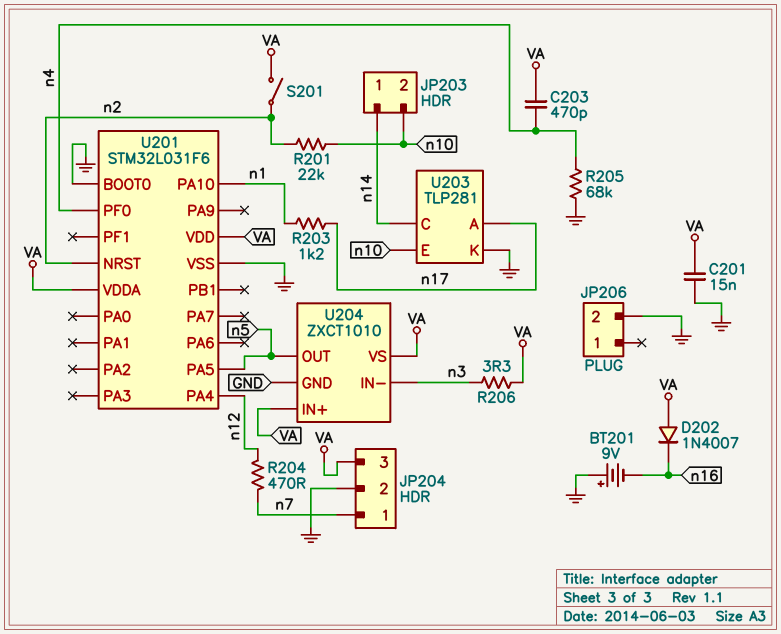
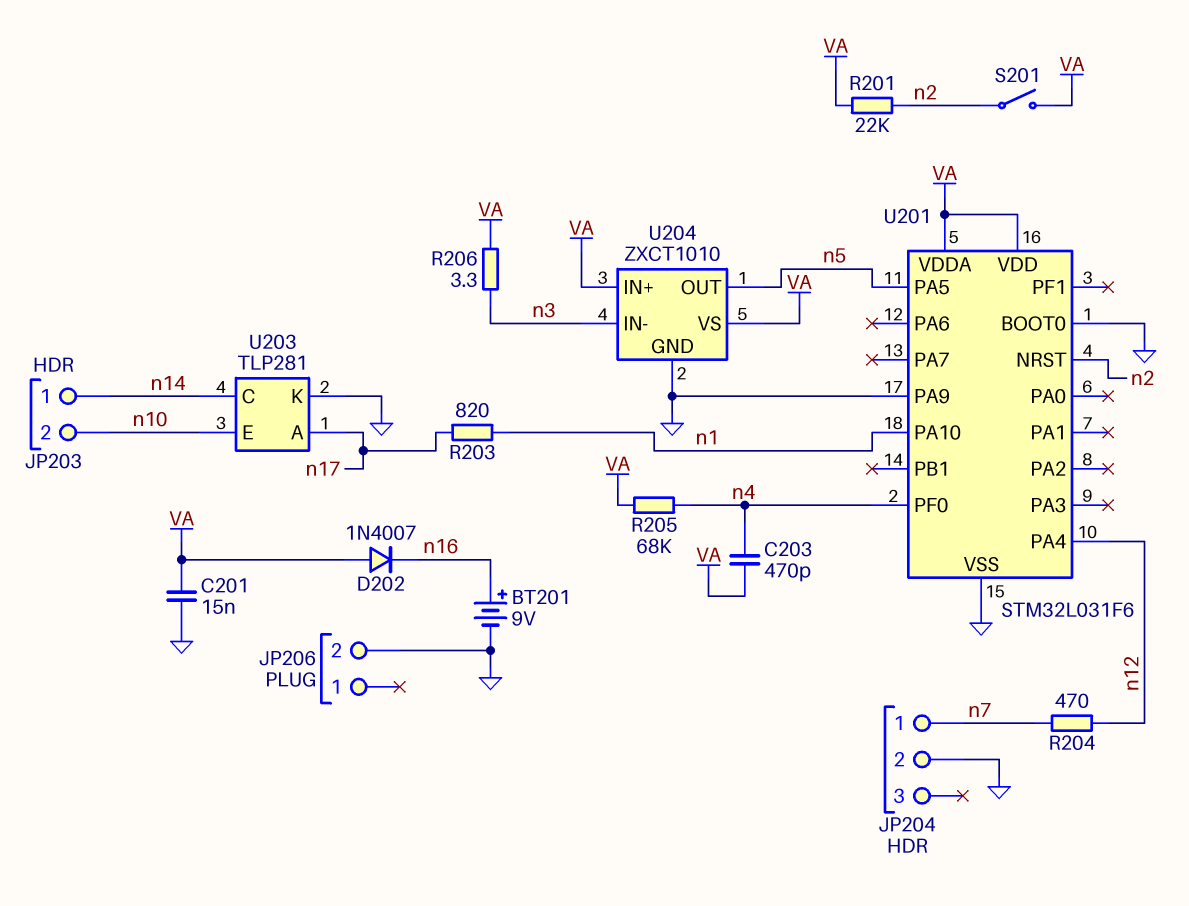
BT201: 9V (plus GND, minus n16) -> 9V (plus n16, minus GND)
JP204 pin 3: VA -> none
R201: 22k (n2, n10) -> 22k (VA, n2)
R203: 1.2k (n1, n17) -> 820 (n1, n17)
R205: 68k (GND, n4) -> 68k (VA, n4)
U201 pin PA9: none -> GND

